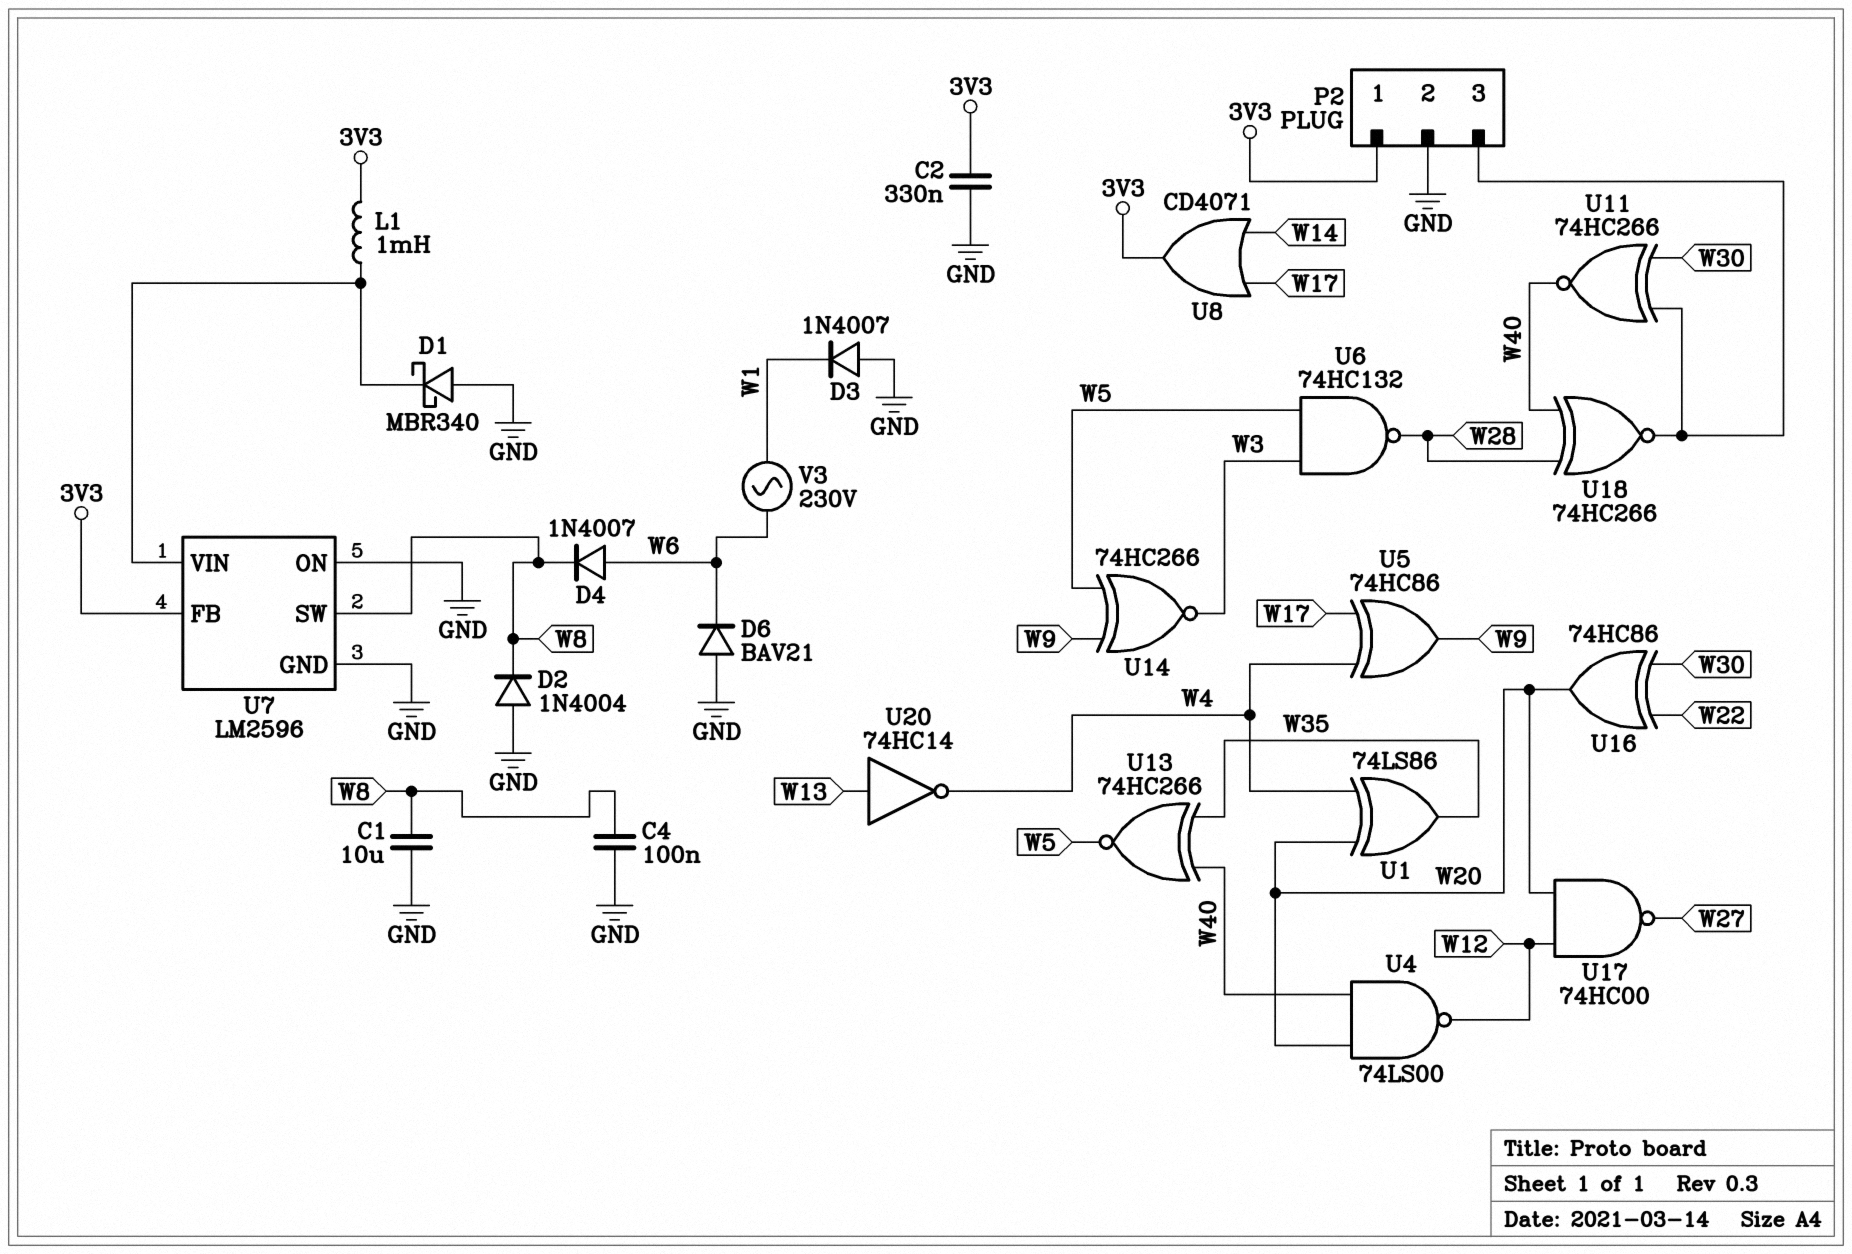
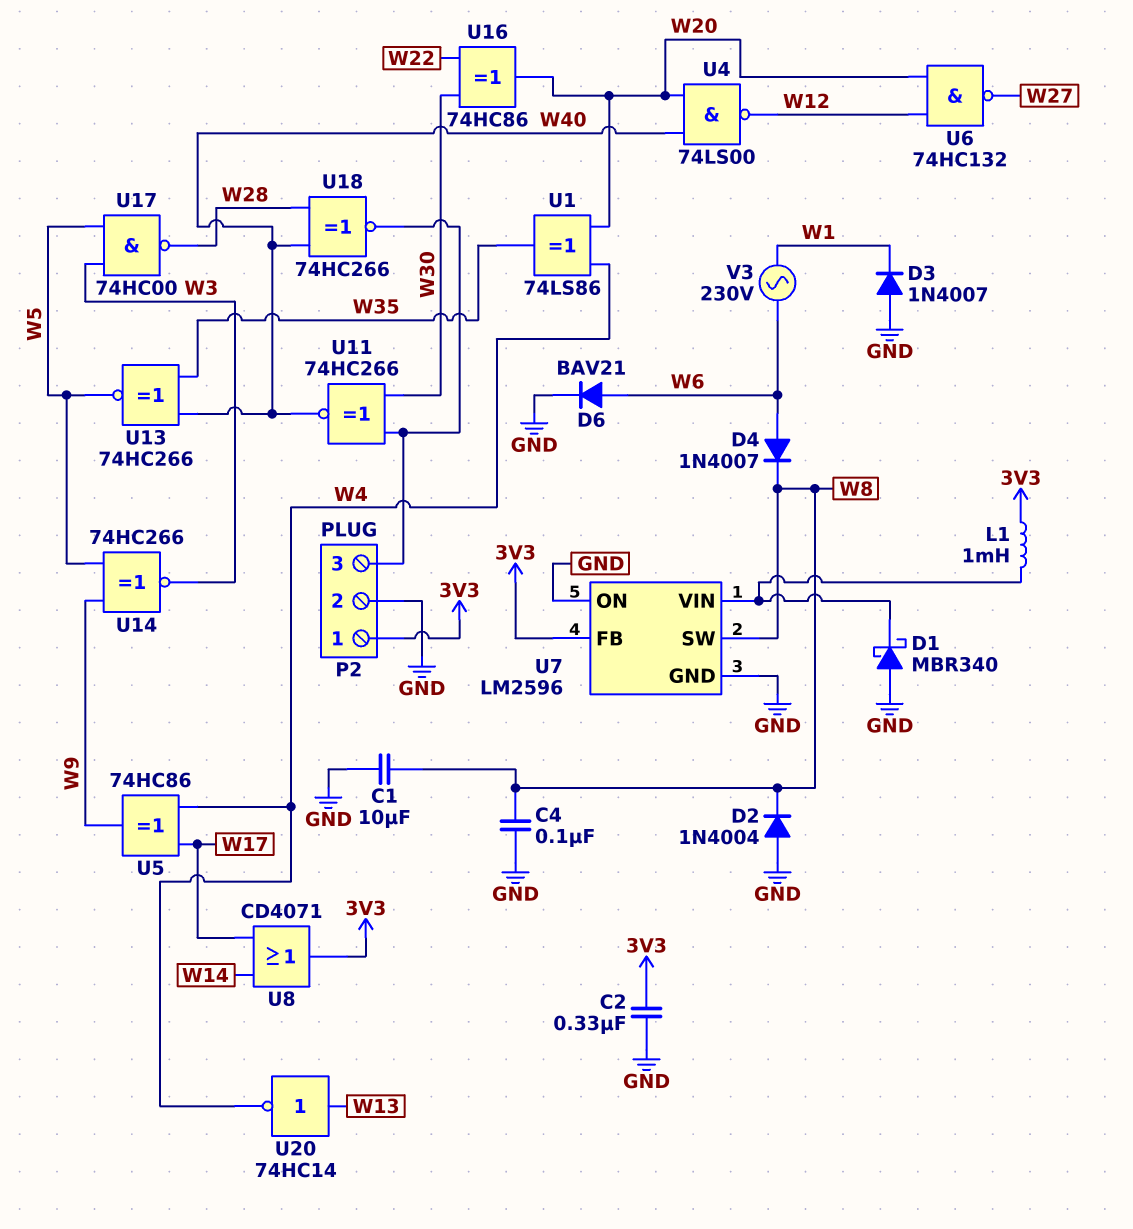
D6: diode BAV21 (A GND, K W6) -> diode BAV21 (A W6, K GND)
U6: NAND 74HC132 (in W3, in W5, out W28) -> NAND 74HC132 (in W12, in W20, out W27)
U17: NAND 74HC00 (in W12, in W20, out W27) -> NAND 74HC00 (in W3, in W5, out W28)

